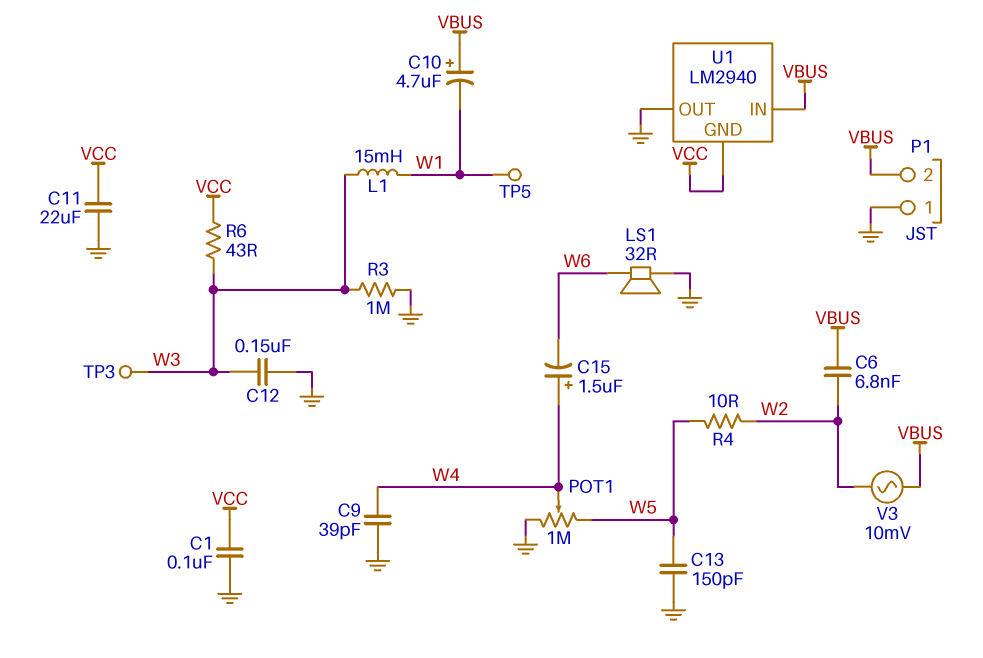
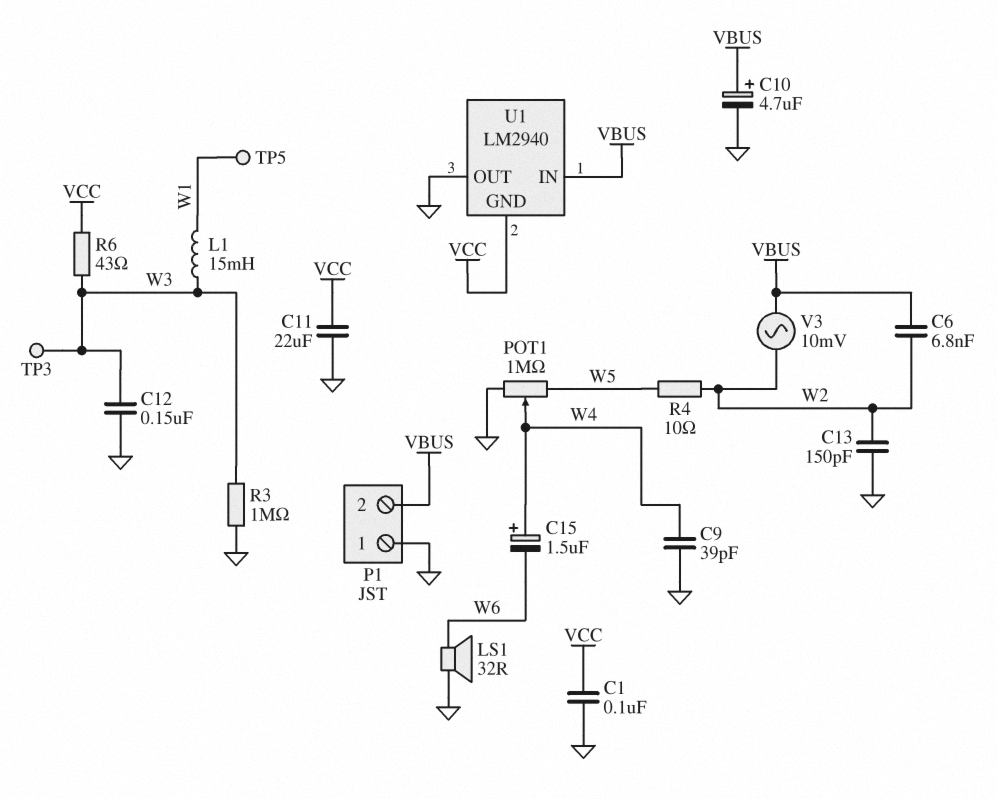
C10: 4.7uF (plus VBUS, minus W1) -> 4.7uF (plus VBUS, minus GND)
C13: 150pF (GND, W5) -> 150pF (GND, W2)

